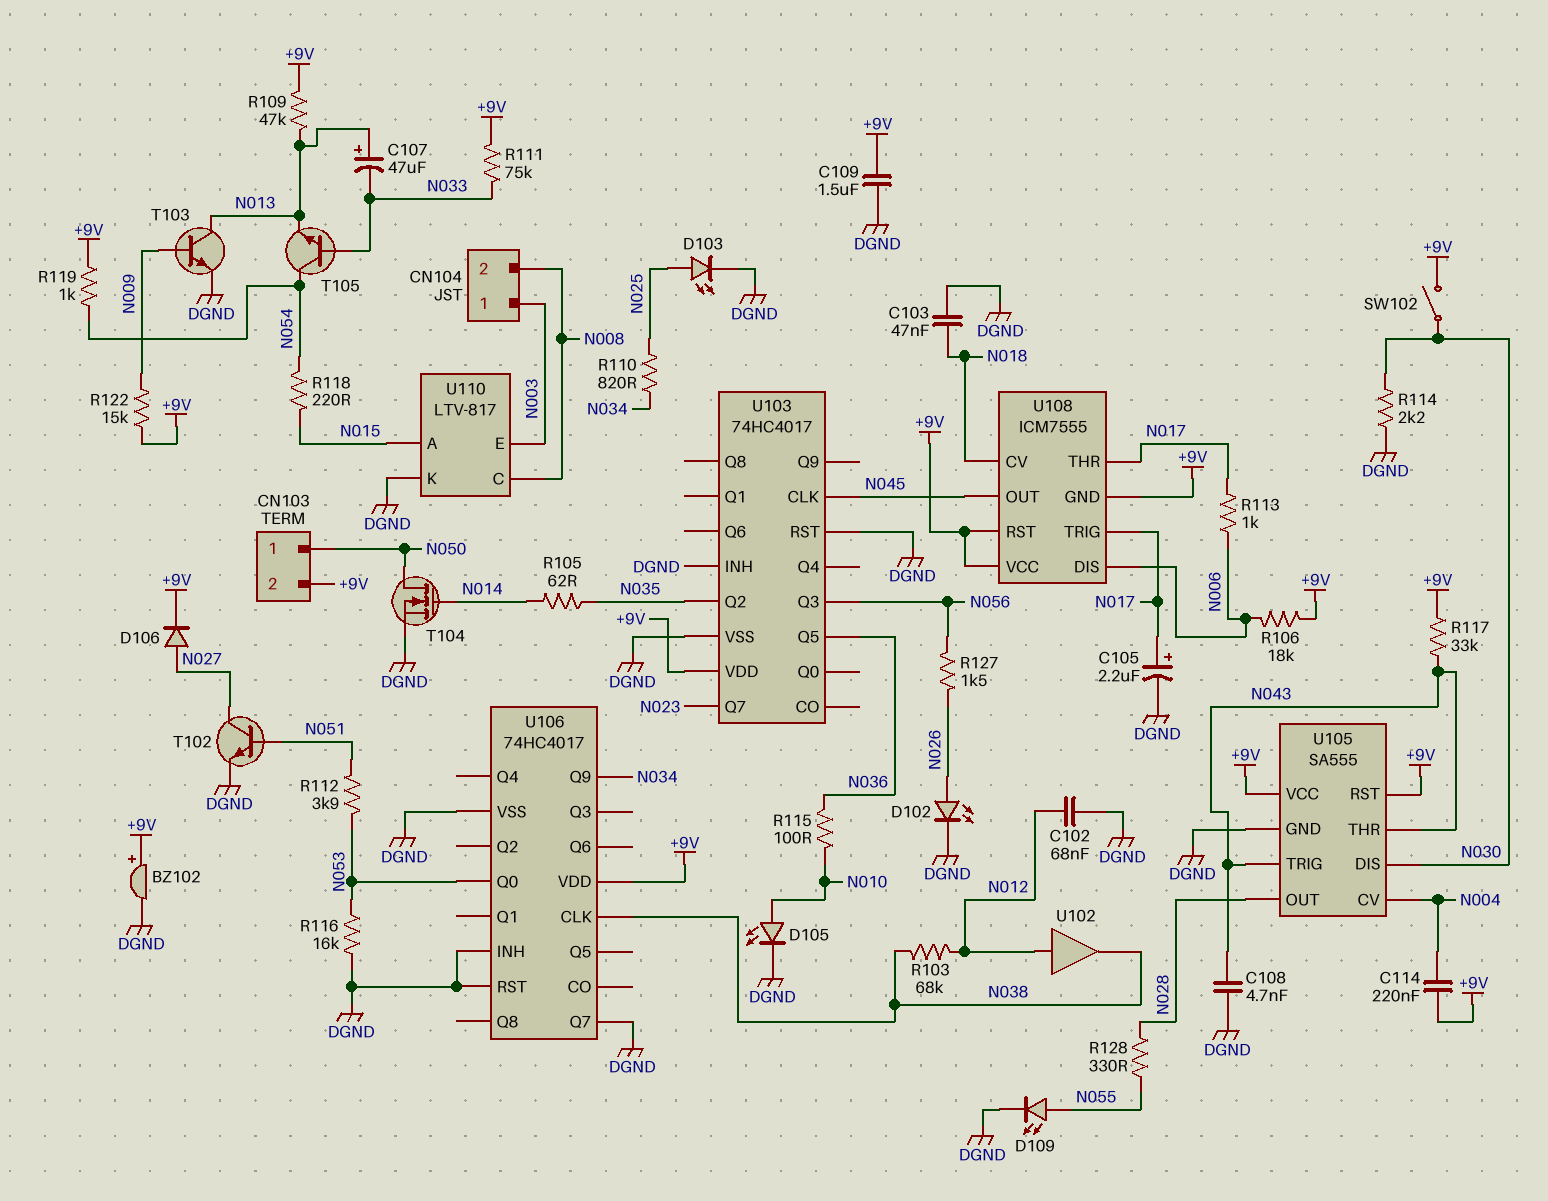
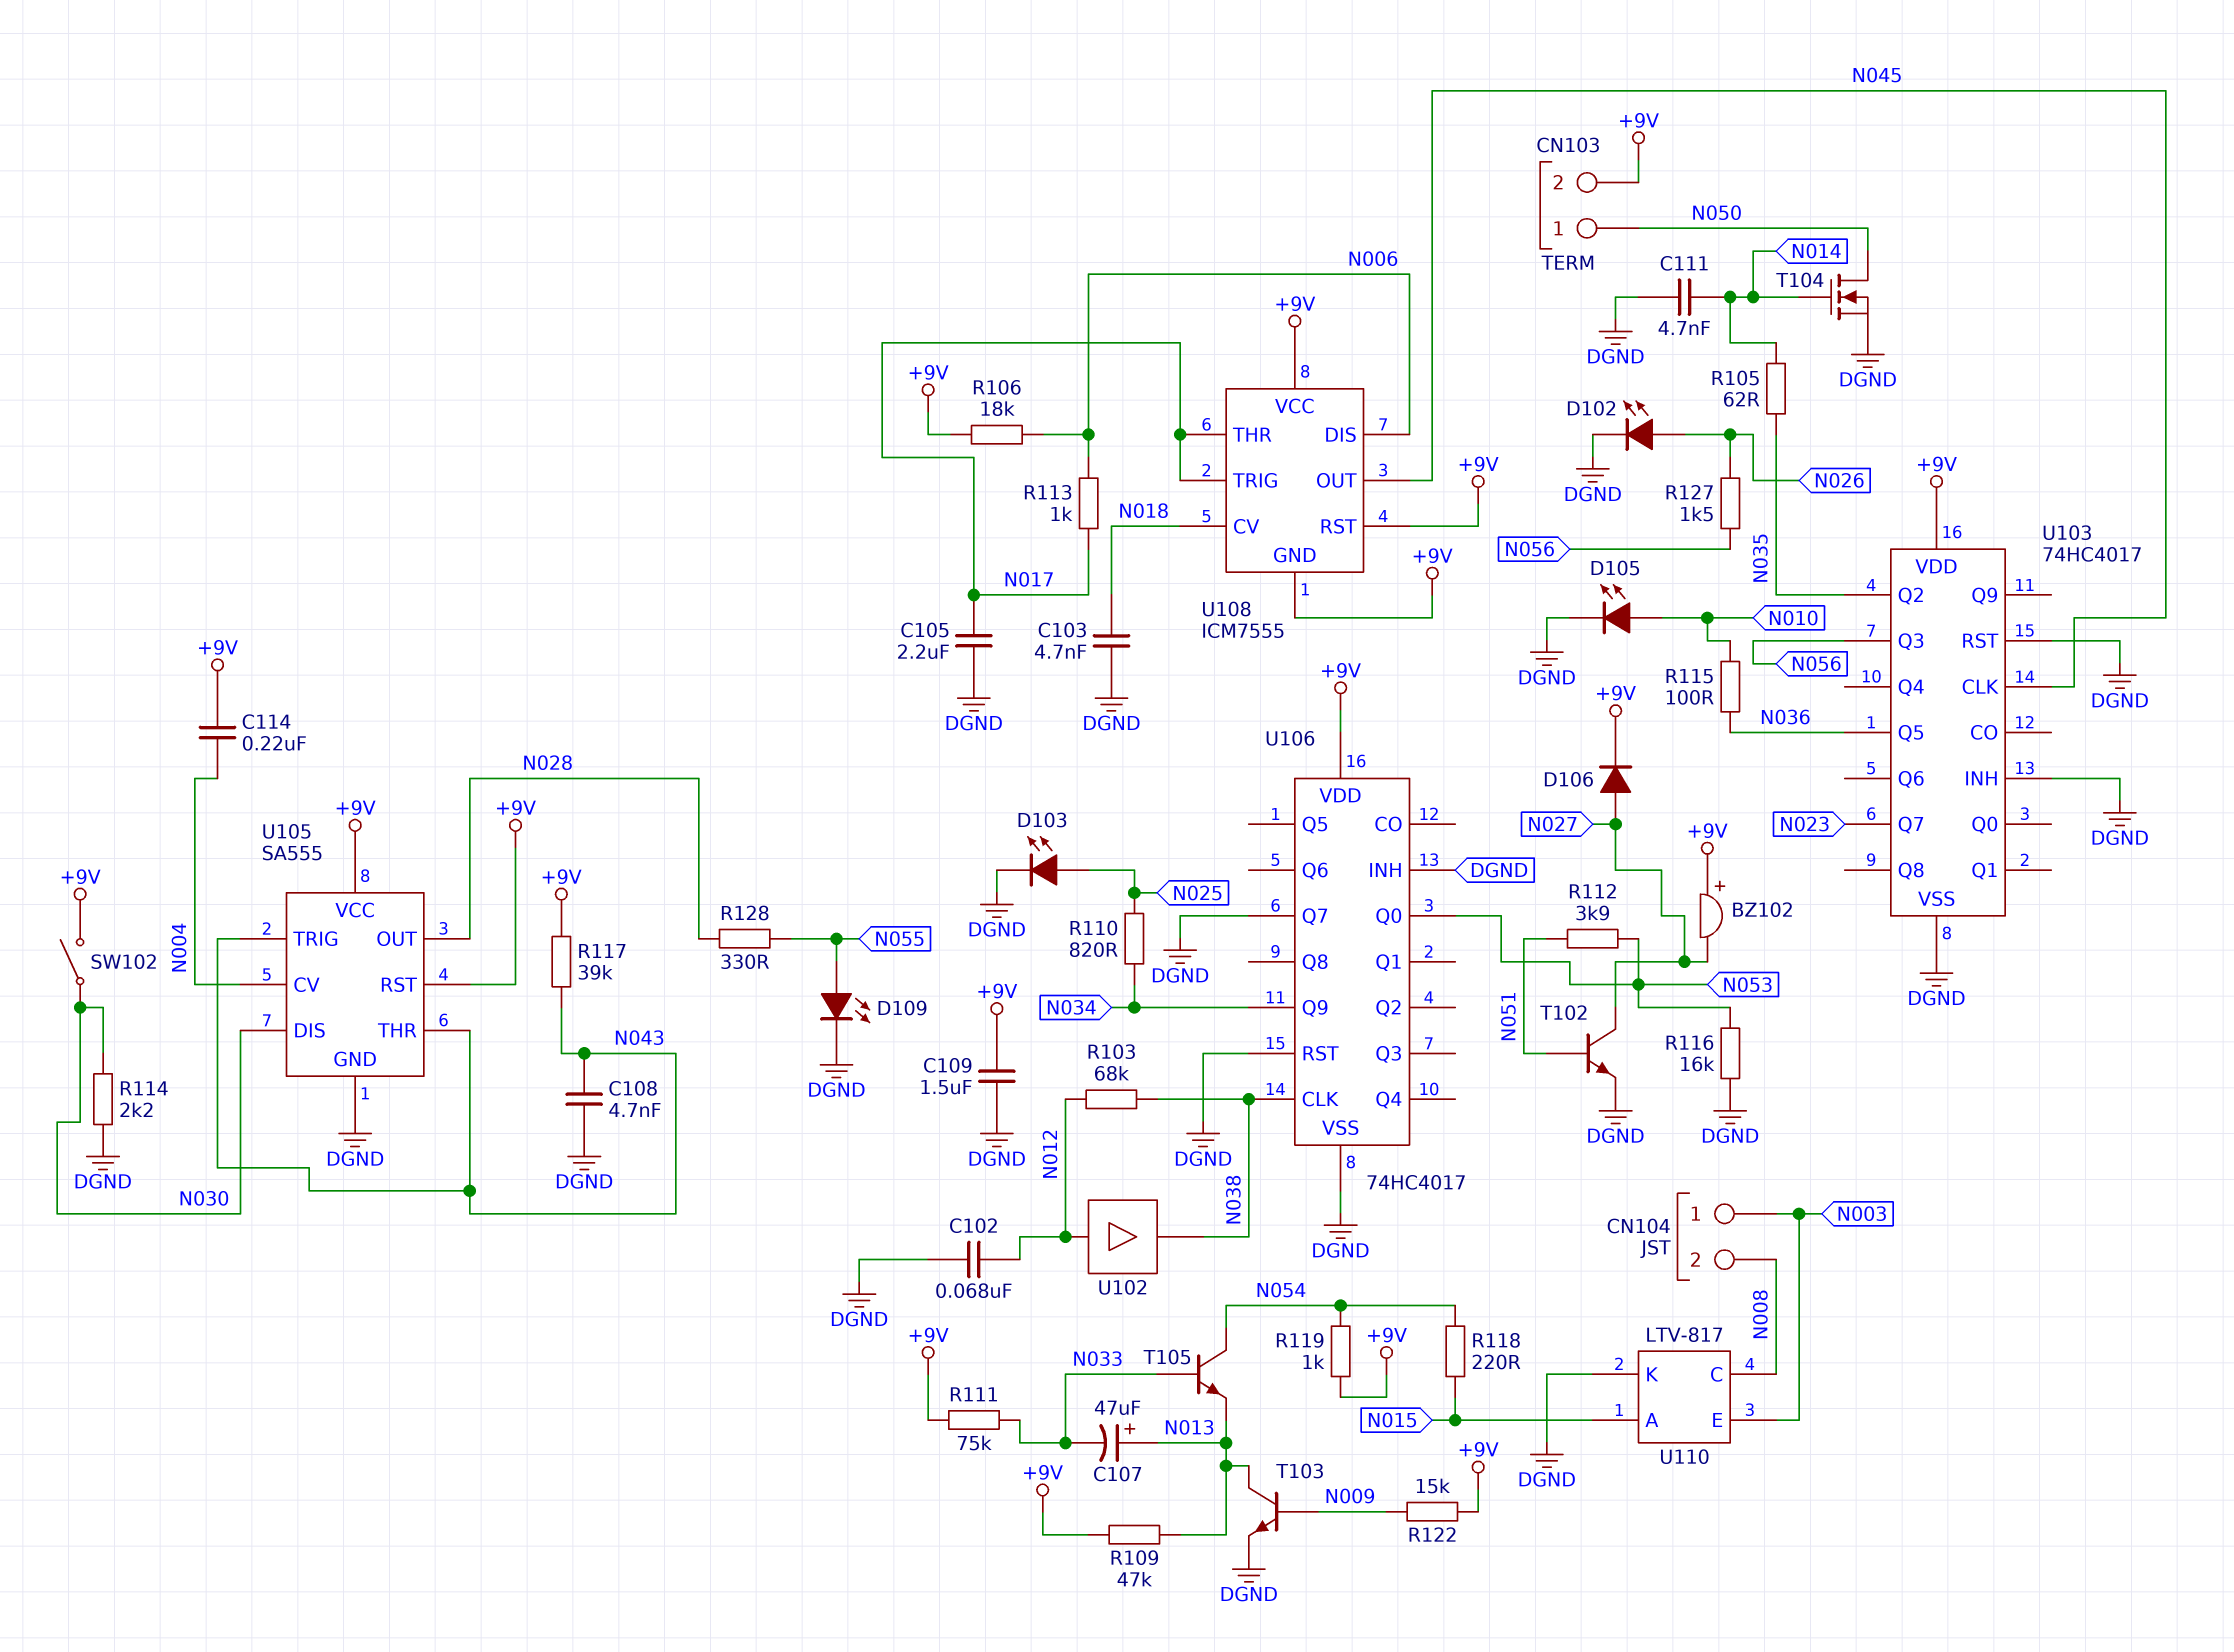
BZ102: buzzer (plus +9V, minus DGND) -> buzzer (plus +9V, minus N027)
C103: 47nF (DGND, N018) -> 4.7nF (DGND, N018)
C105: 2.2uF (plus N017, minus DGND) -> 2.2uF (DGND, N017)
C111: none -> 4.7nF (DGND, N014)
R117: 33k (+9V, N043) -> 39k (+9V, N043)

